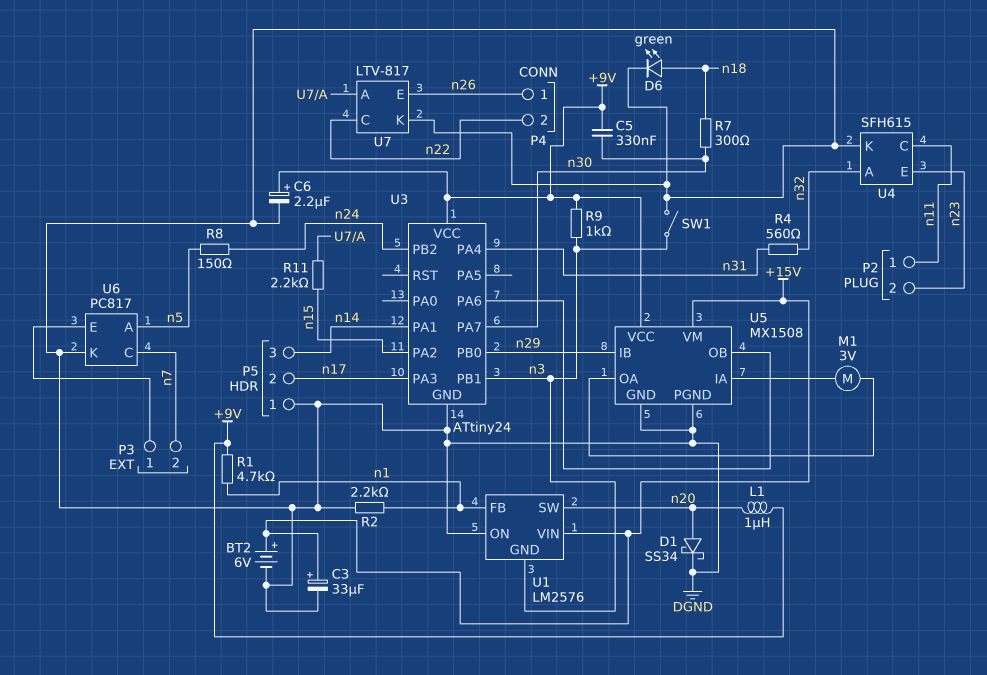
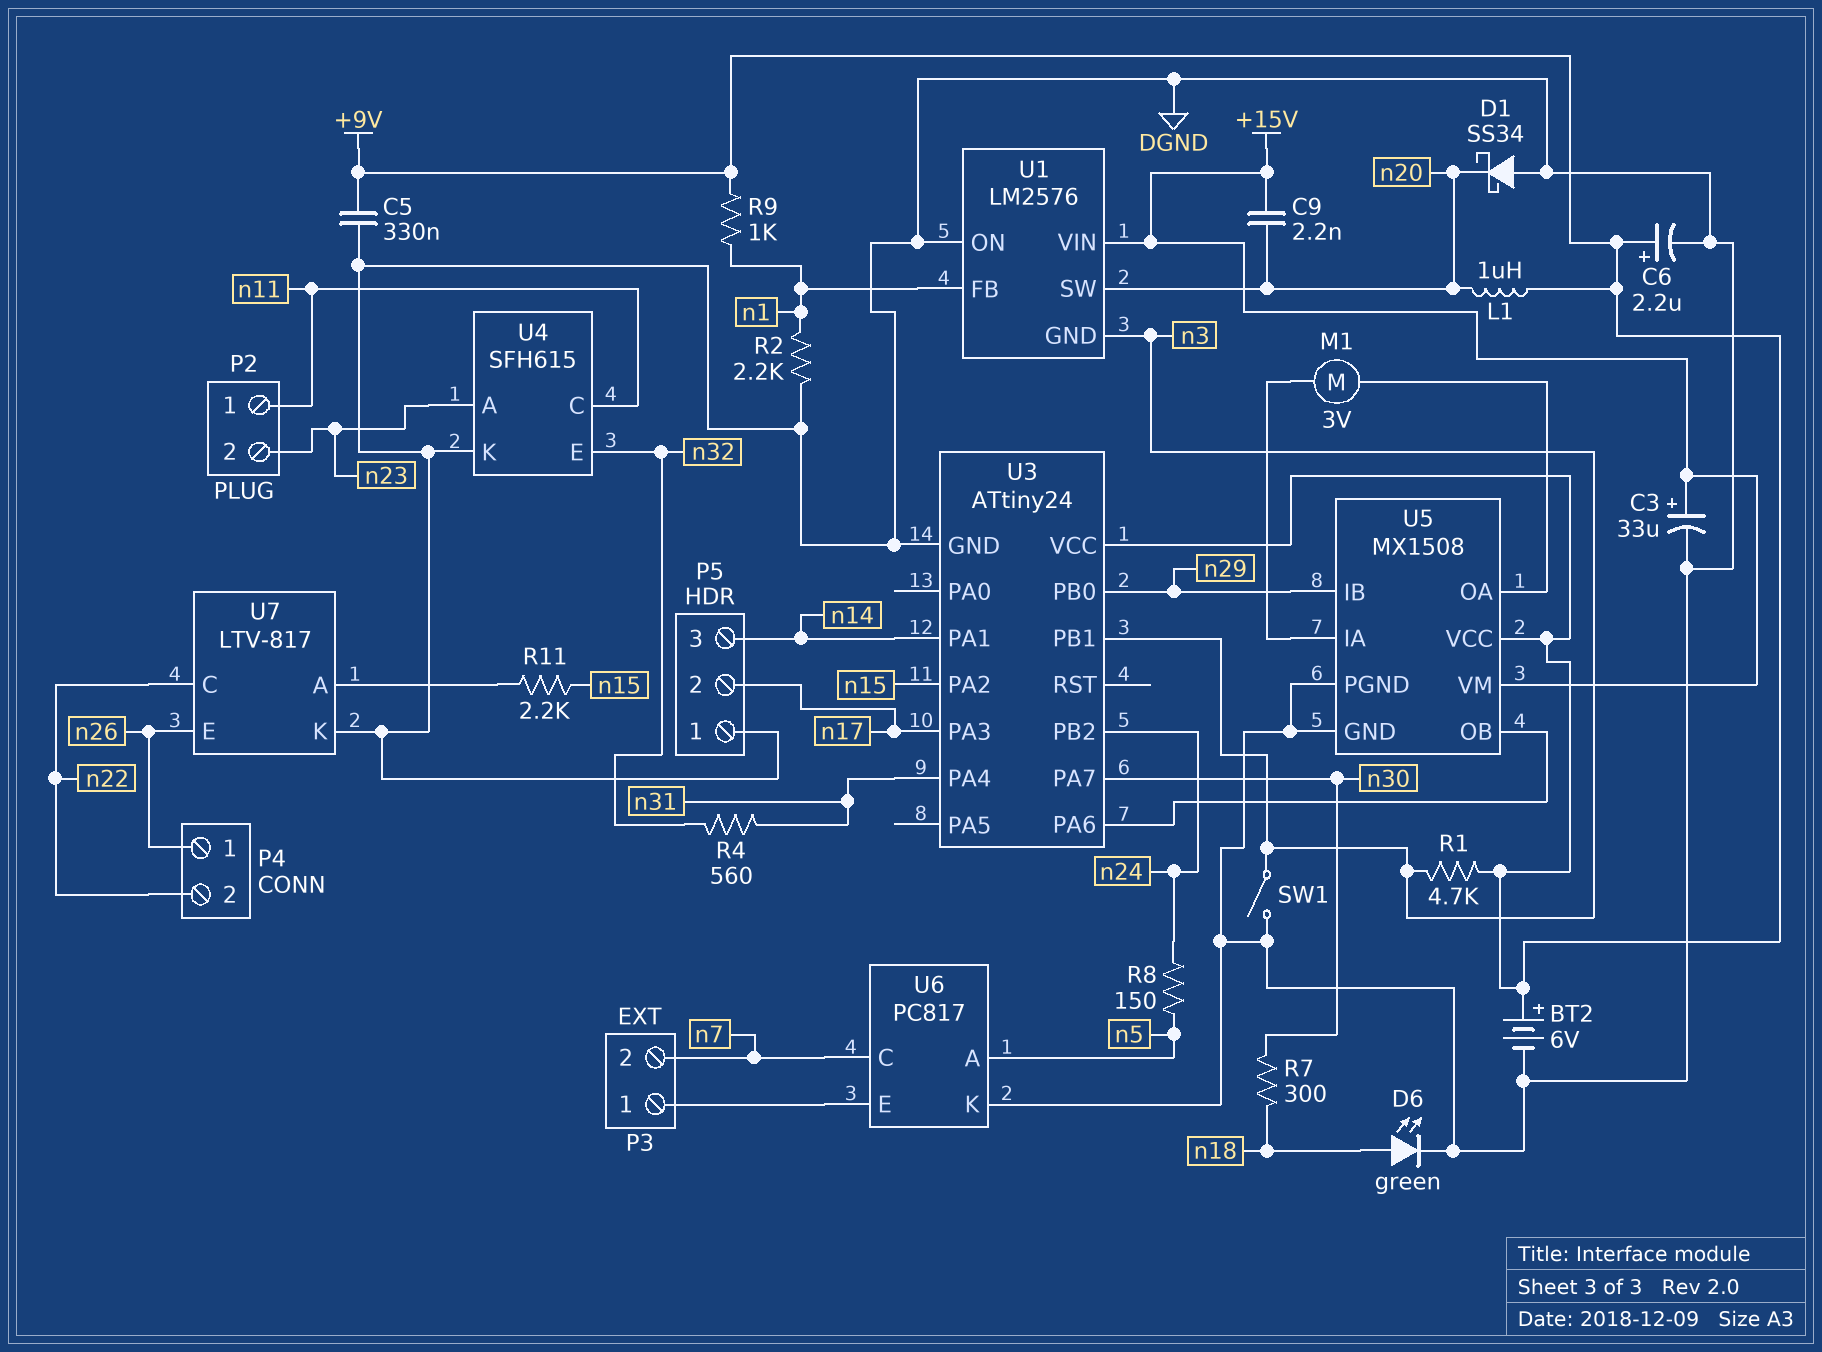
BT2: 6V (plus +15V, minus DGND) -> 6V (plus +9V, minus DGND)
C5: 330nF (+9V, n30) -> 330nF (+9V, DGND)
C9: none -> 2.2nF (+15V, n20)
D1: schottky SS34 (A n20, K DGND) -> schottky SS34 (A DGND, K n20)
R1: 4.7k (+9V, n1) -> 4.7k (+9V, n3)
R9: 1k (+9V, n3) -> 1k (+9V, n1)
U4 pin A: n32 -> n23
U4 pin E: n23 -> n32

